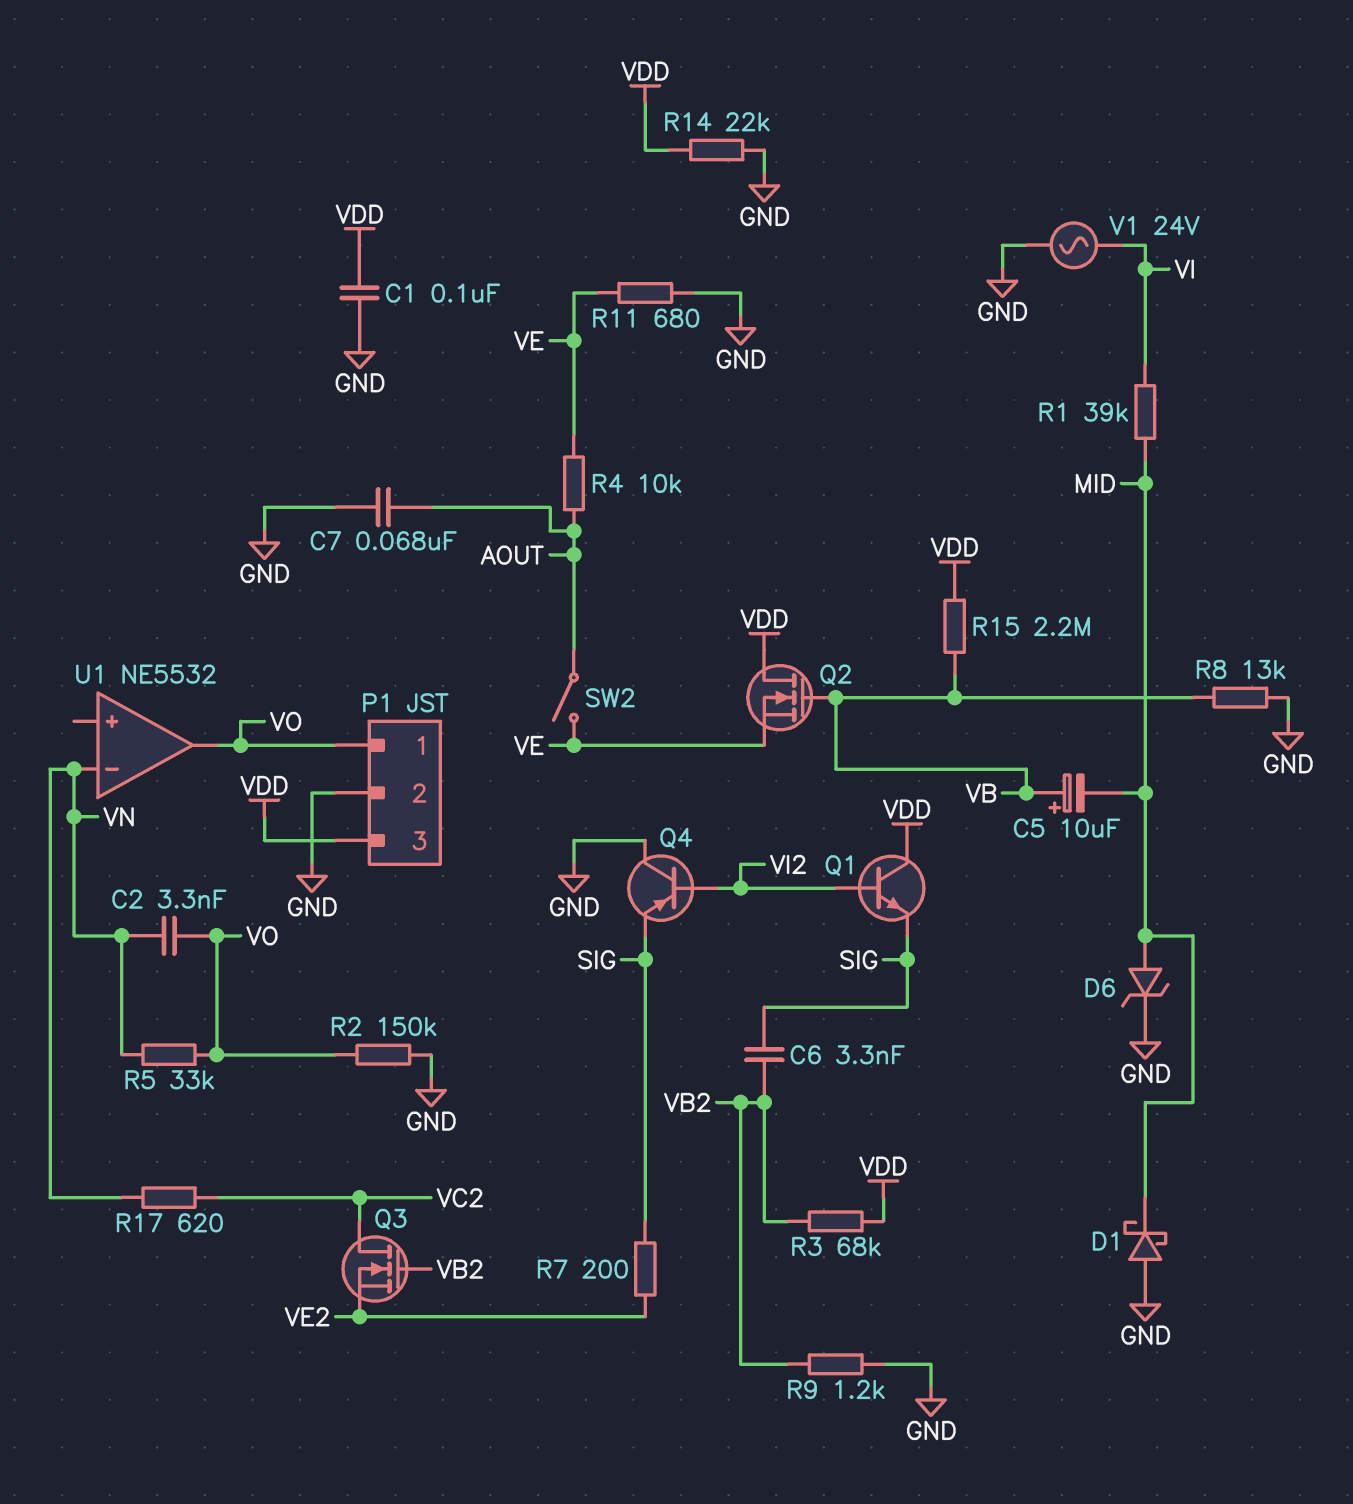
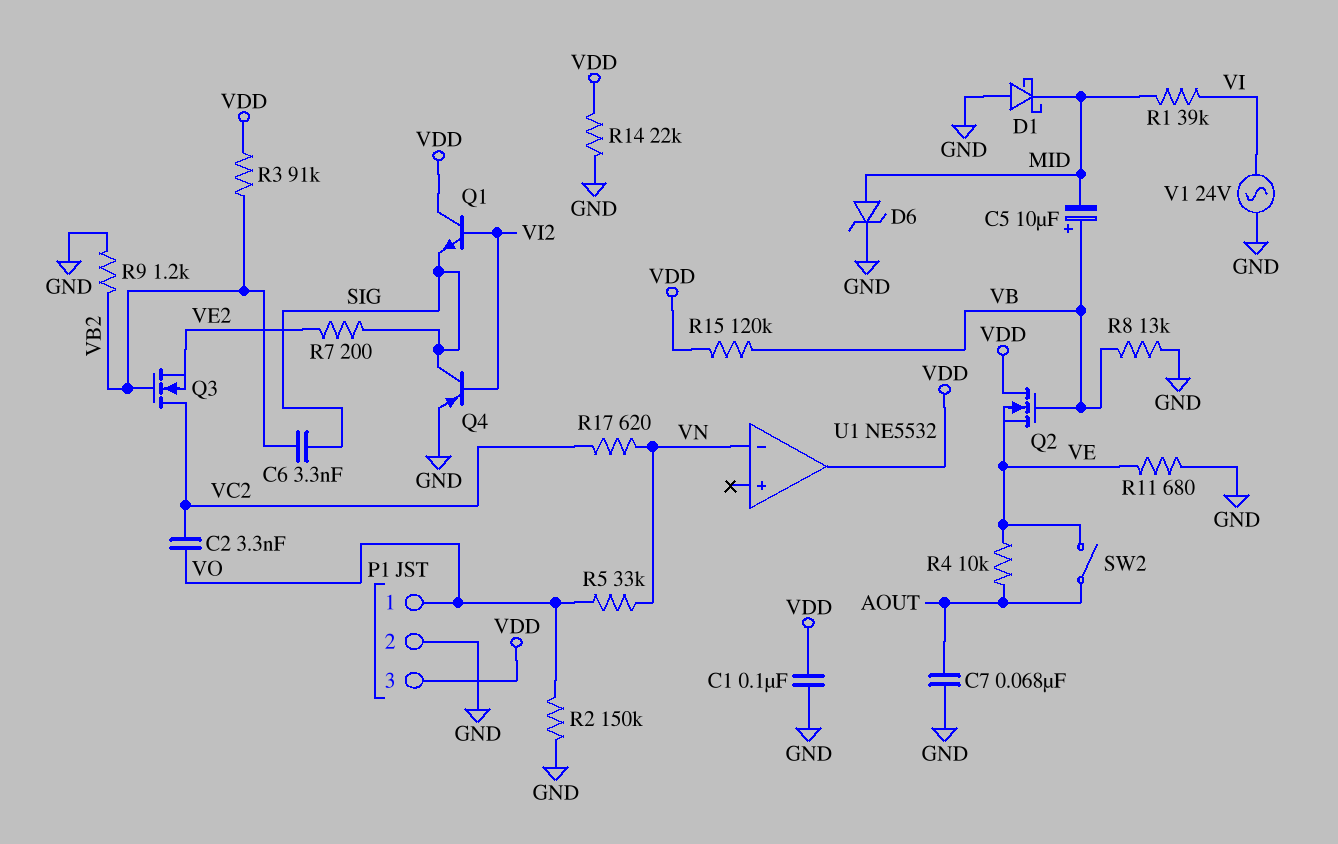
C2: 3.3nF (VN, VO) -> 3.3nF (VC2, VO)
Q4: PNP (B VI2, C GND, E SIG) -> PNP (B VI2, C SIG, E GND)
R3: 68k (VB2, VDD) -> 91k (VB2, VDD)
R15: 2.2M (VB, VDD) -> 120k (VB, VDD)
U1 pin out: VO -> VDD

